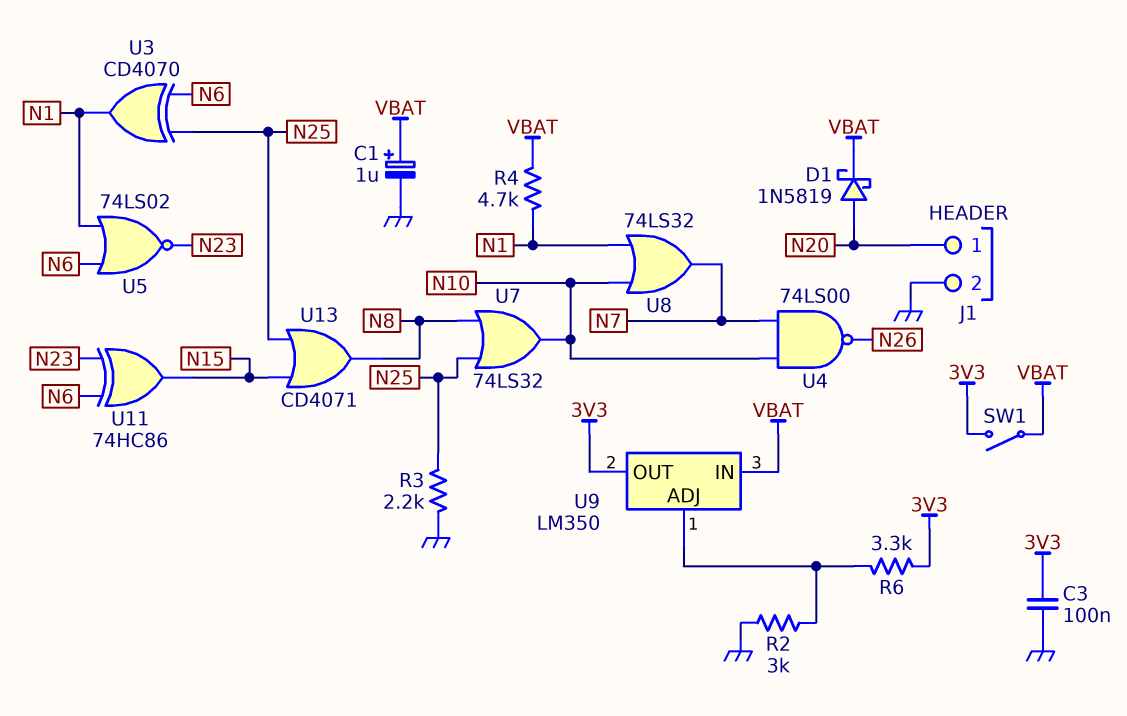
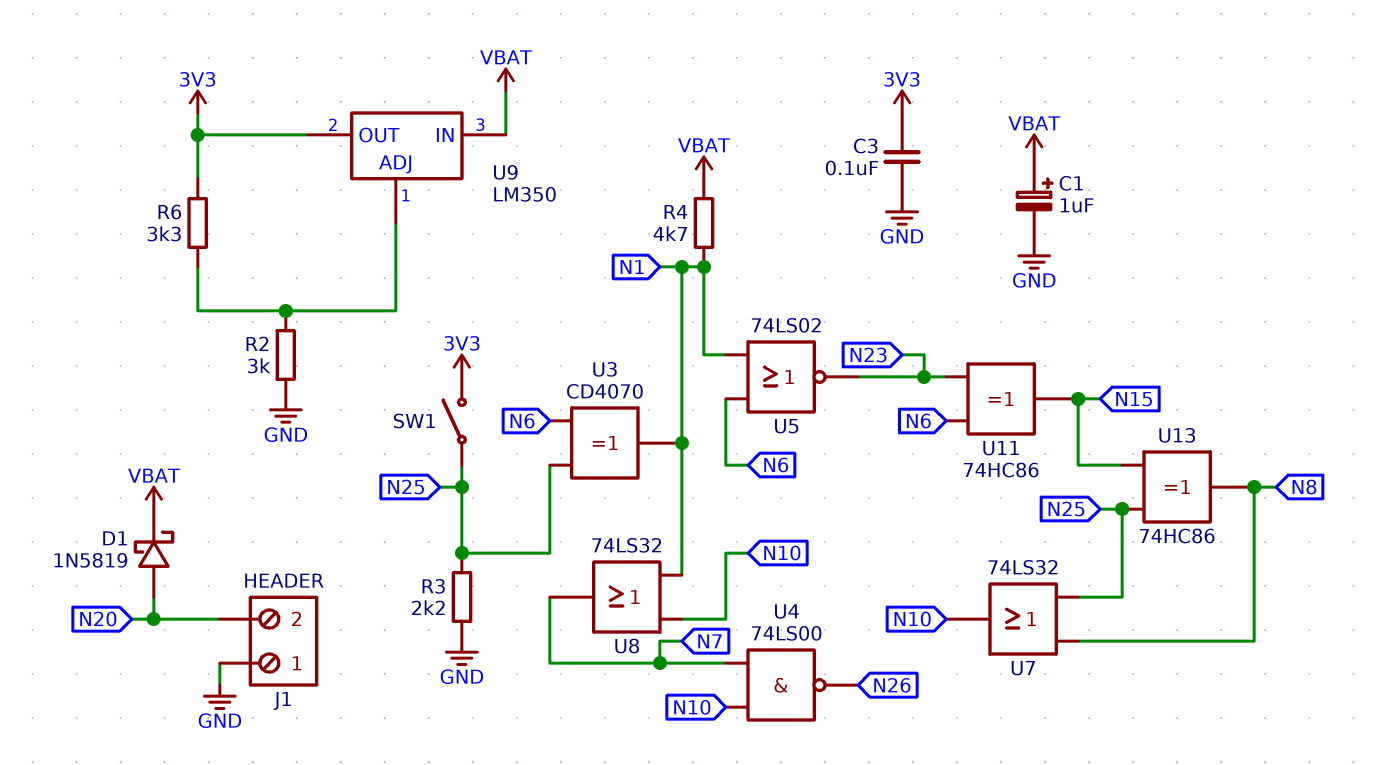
J1 pin 1: N20 -> GND
J1 pin 2: GND -> N20
SW1: switch (3V3, VBAT) -> switch (3V3, N25)
U13: OR CD4071 (in N15, in N25, out N8) -> XOR 74HC86 (in N15, in N25, out N8)

